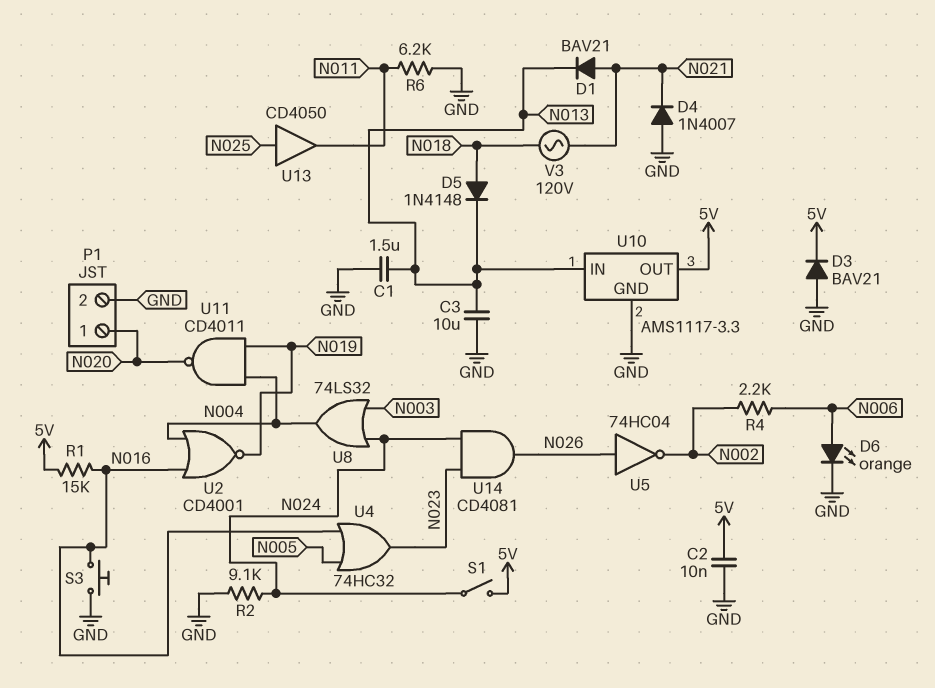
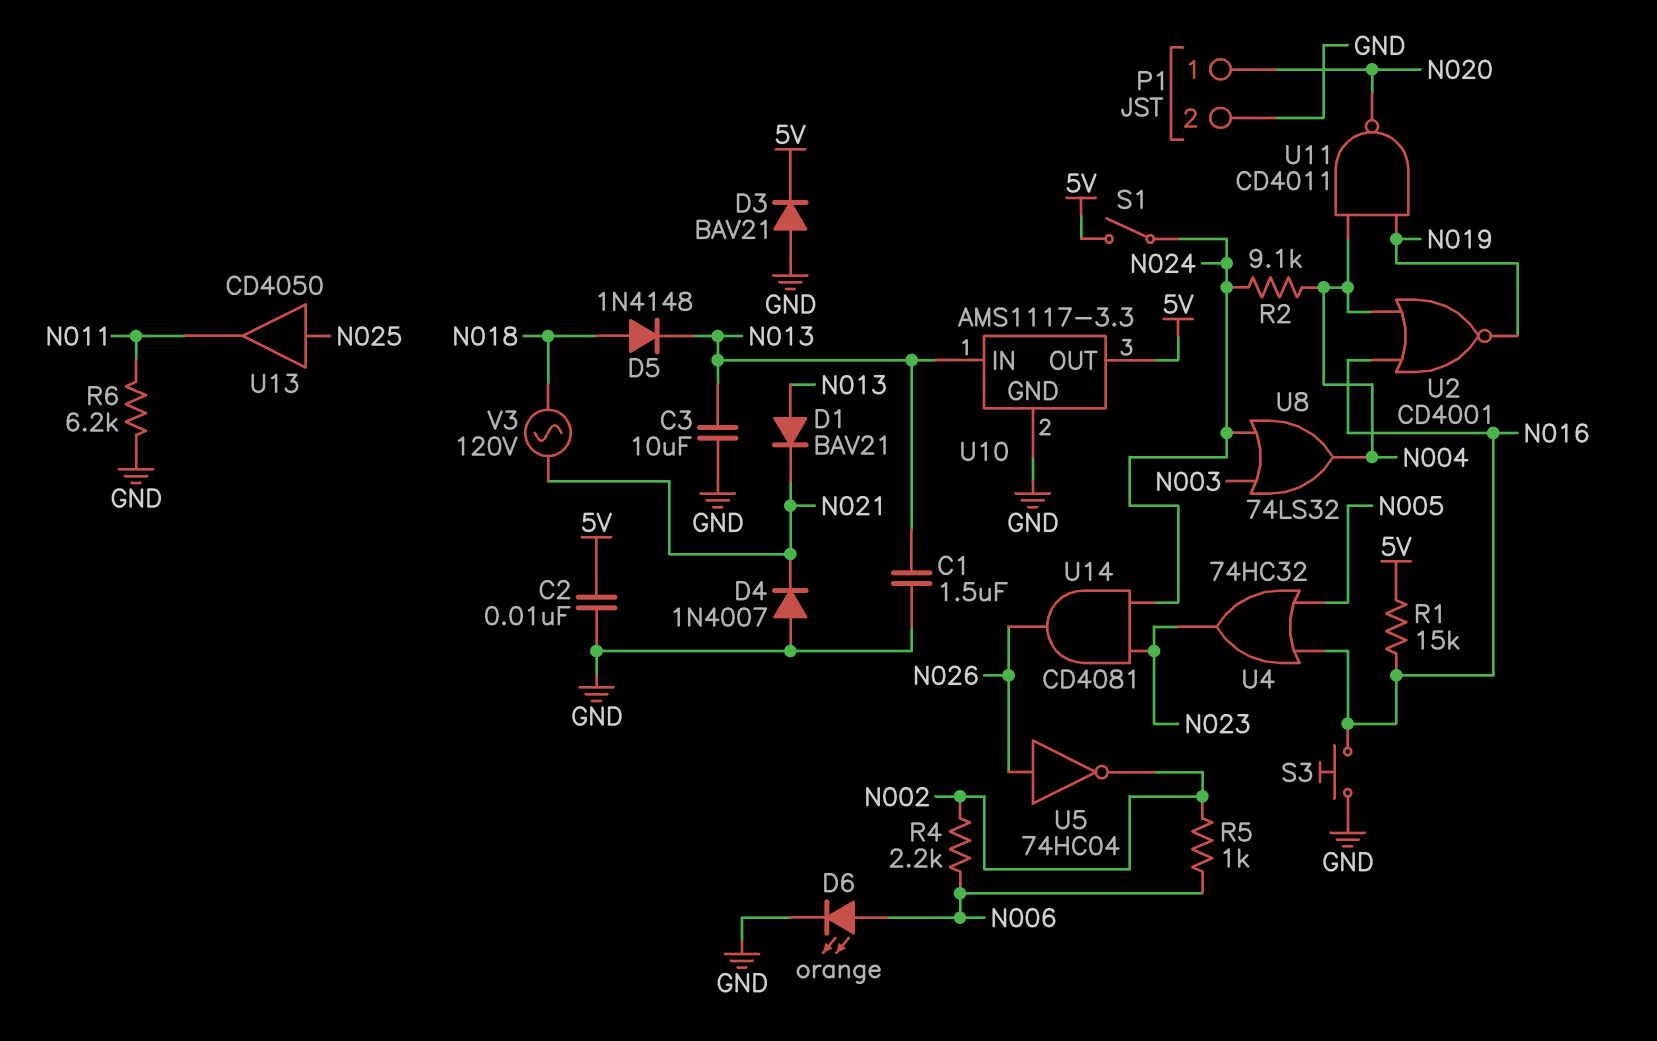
D1: diode BAV21 (A N021, K N013) -> diode BAV21 (A N013, K N021)
R2: 9.1k (GND, N024) -> 9.1k (N004, N024)
R5: none -> 1k (N002, N006)

